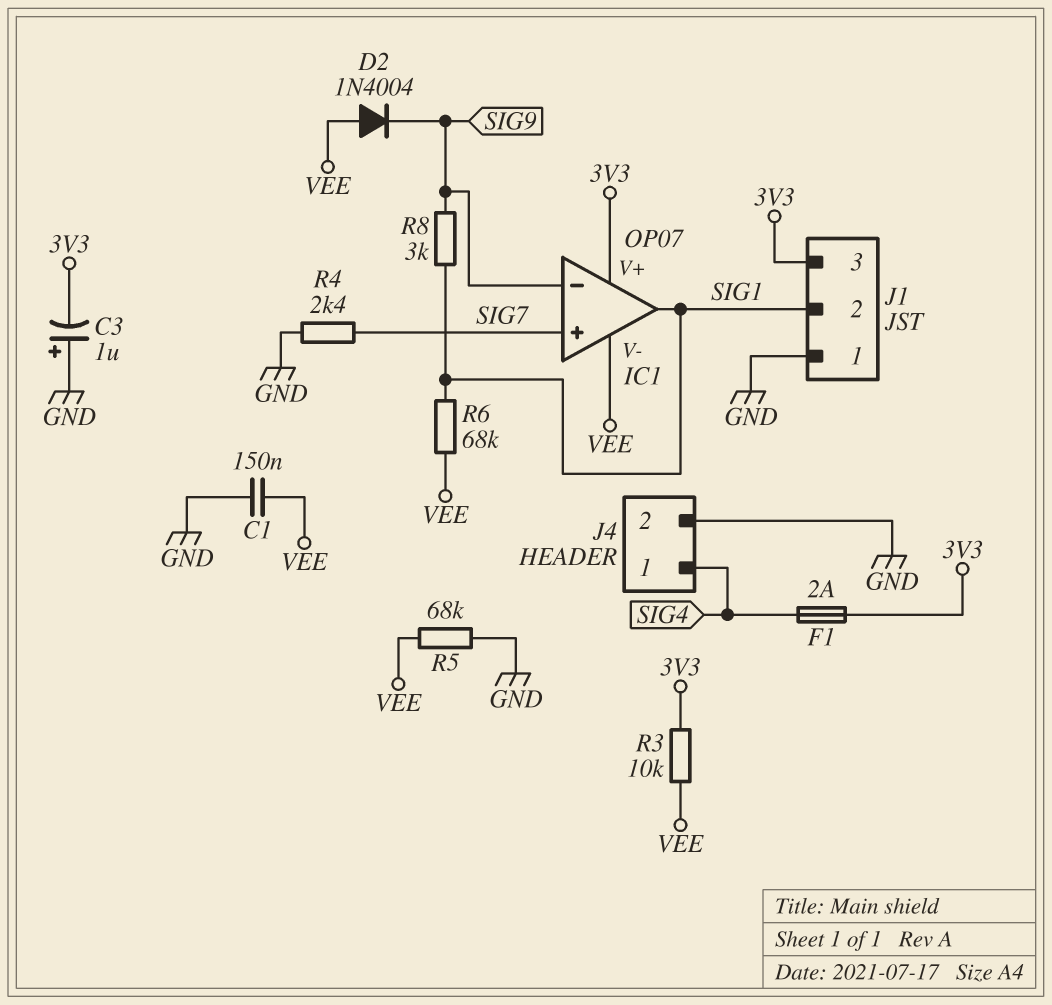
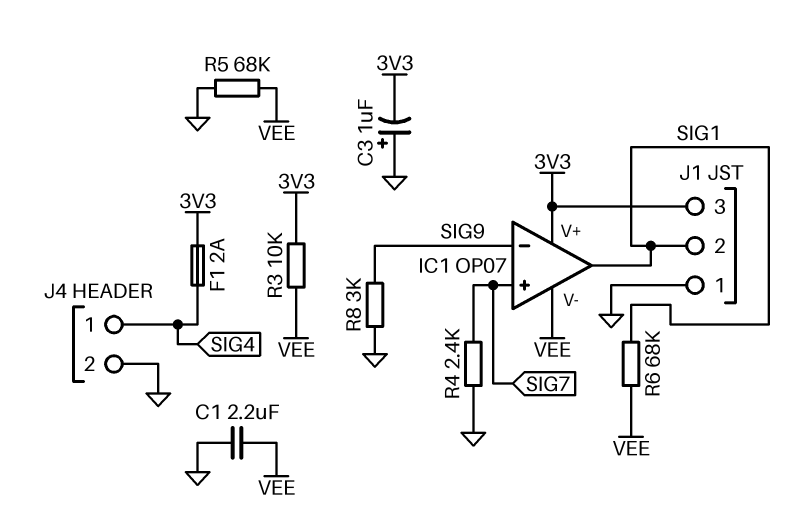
C1: 150nF (GND, VEE) -> 2.2uF (GND, VEE)
D2: diode 1N4004 (A VEE, K SIG9) -> none
R8: 3k (SIG1, SIG9) -> 3k (GND, SIG9)

